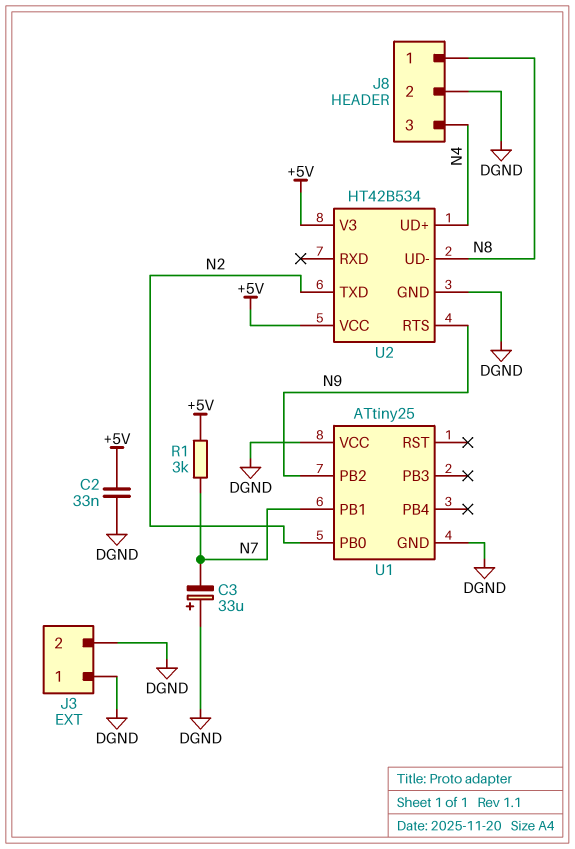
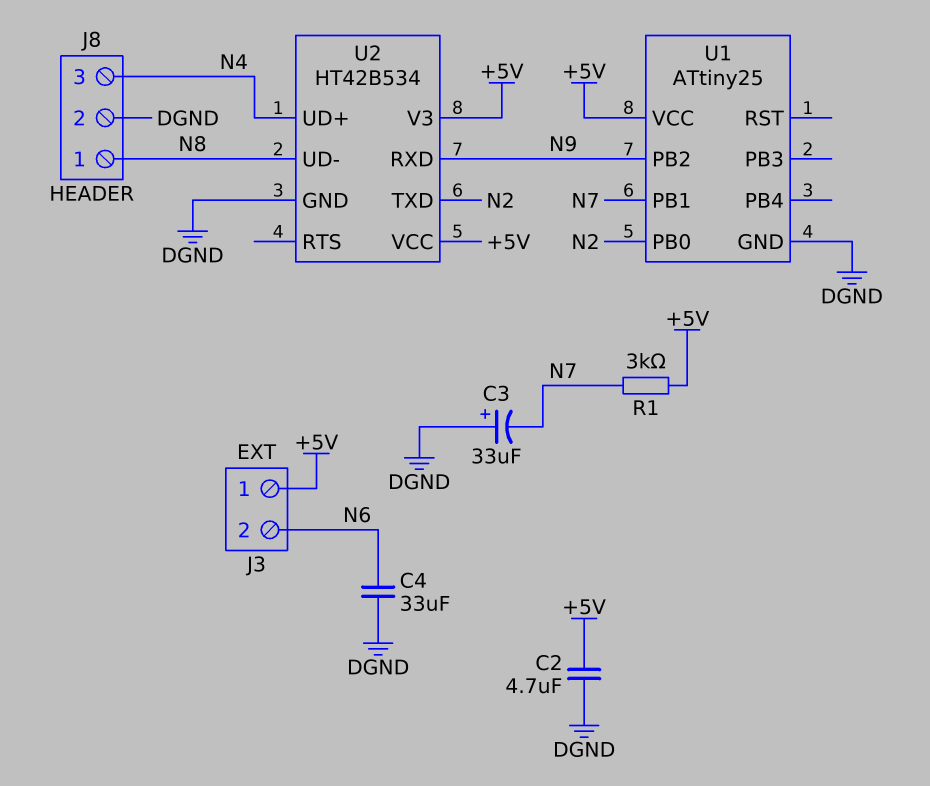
C2: 33nF (+5V, DGND) -> 4.7uF (+5V, DGND)
C4: none -> 33uF (DGND, N6)
J3 pin 1: DGND -> +5V
J3 pin 2: DGND -> N6
U1 pin VCC: DGND -> +5V
U2 pin RTS: N9 -> none
U2 pin RXD: none -> N9

